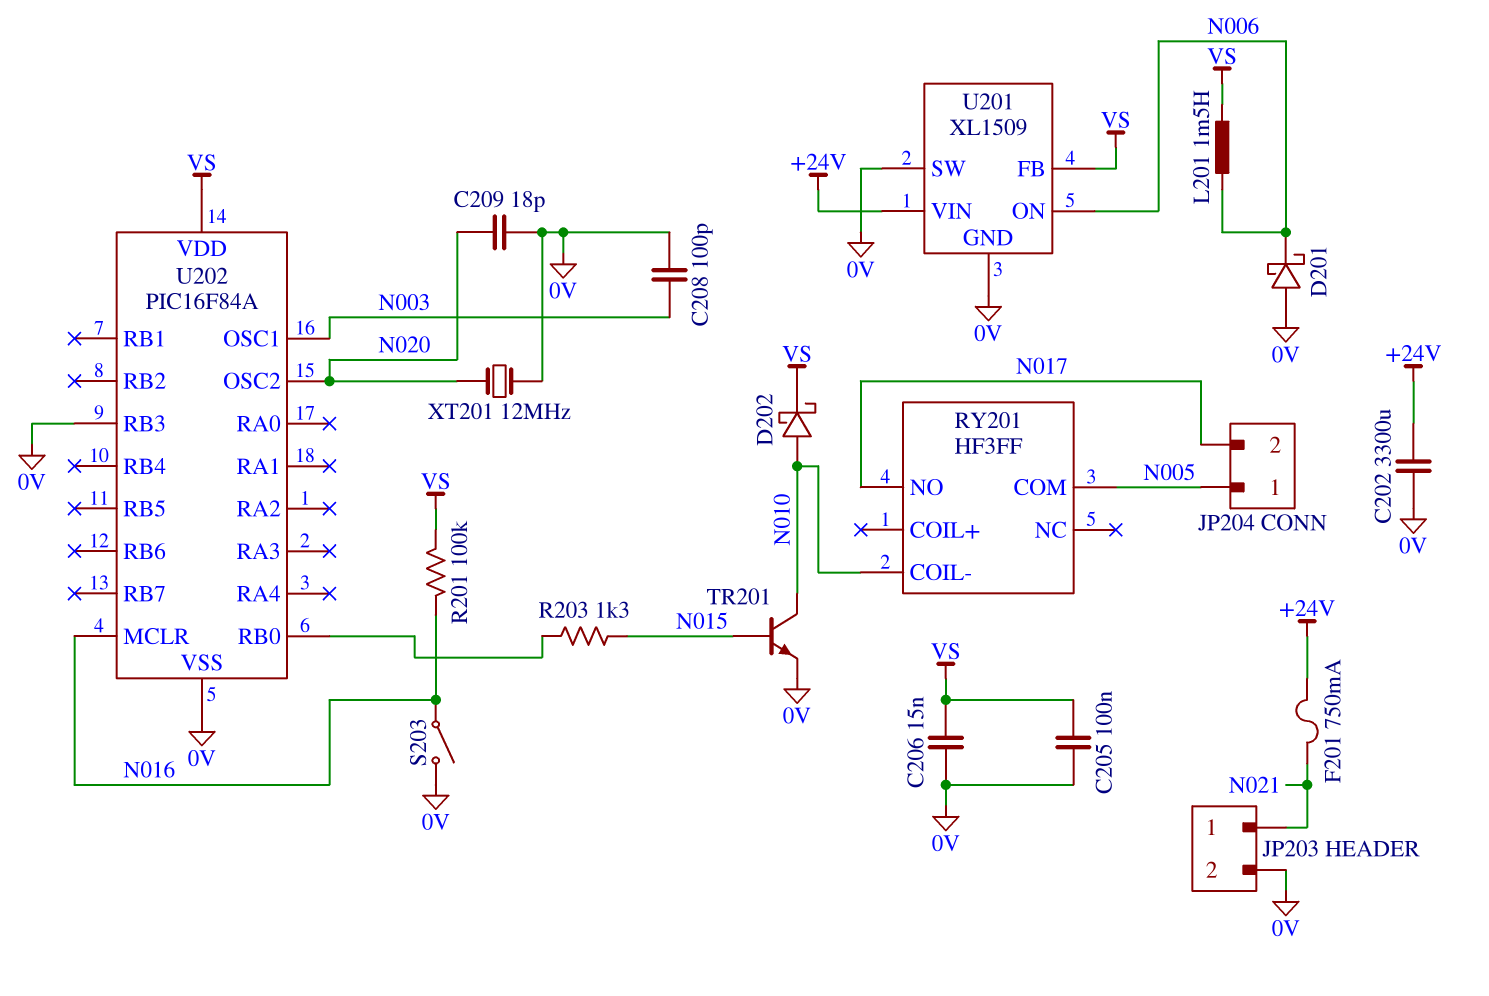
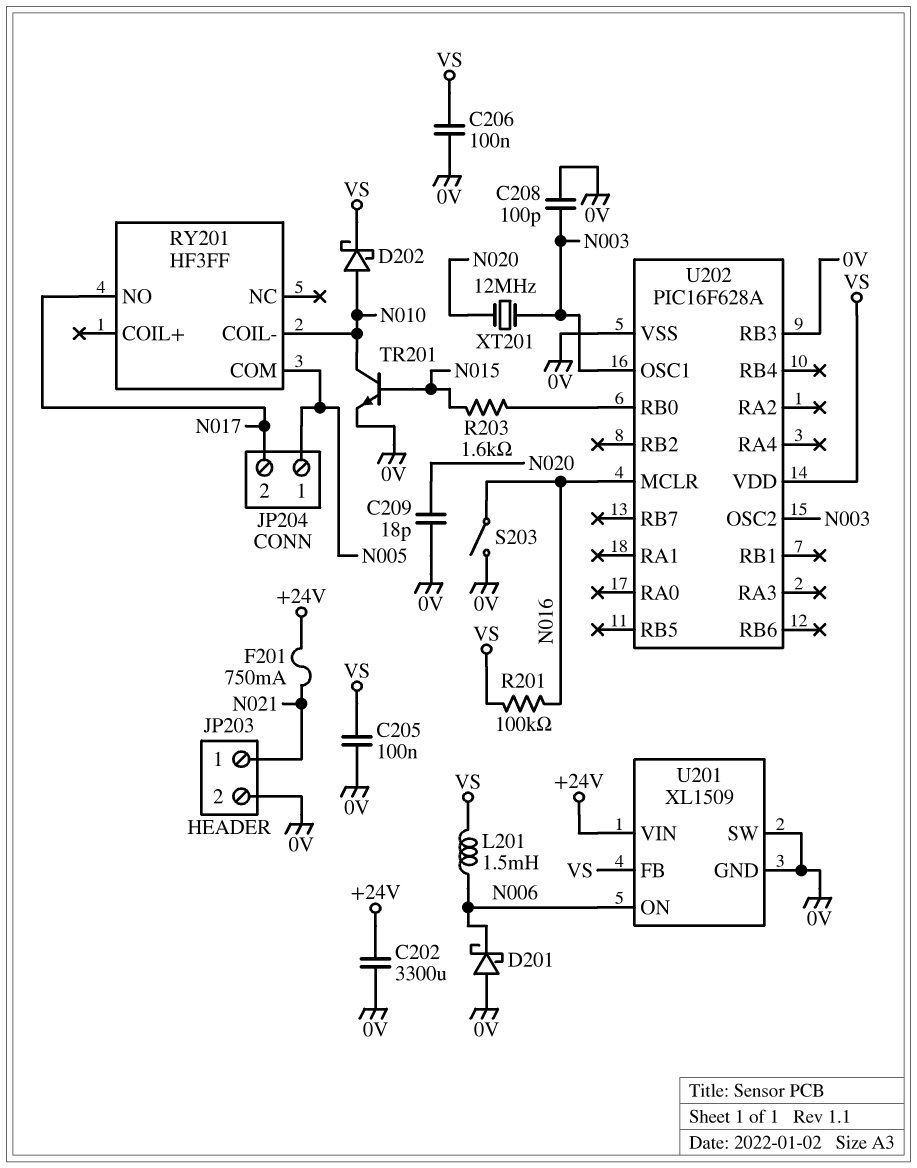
C206: 15nF (0V, VS) -> 100nF (0V, VS)
R203: 1.3k (N015, U202/RB0) -> 1.6k (N015, U202/RB0)
U202: PIC16F84A -> PIC16F628A
U202 pin OSC2: N020 -> N003
XT201: 12MHz (0V, N020) -> 12MHz (N003, N020)

